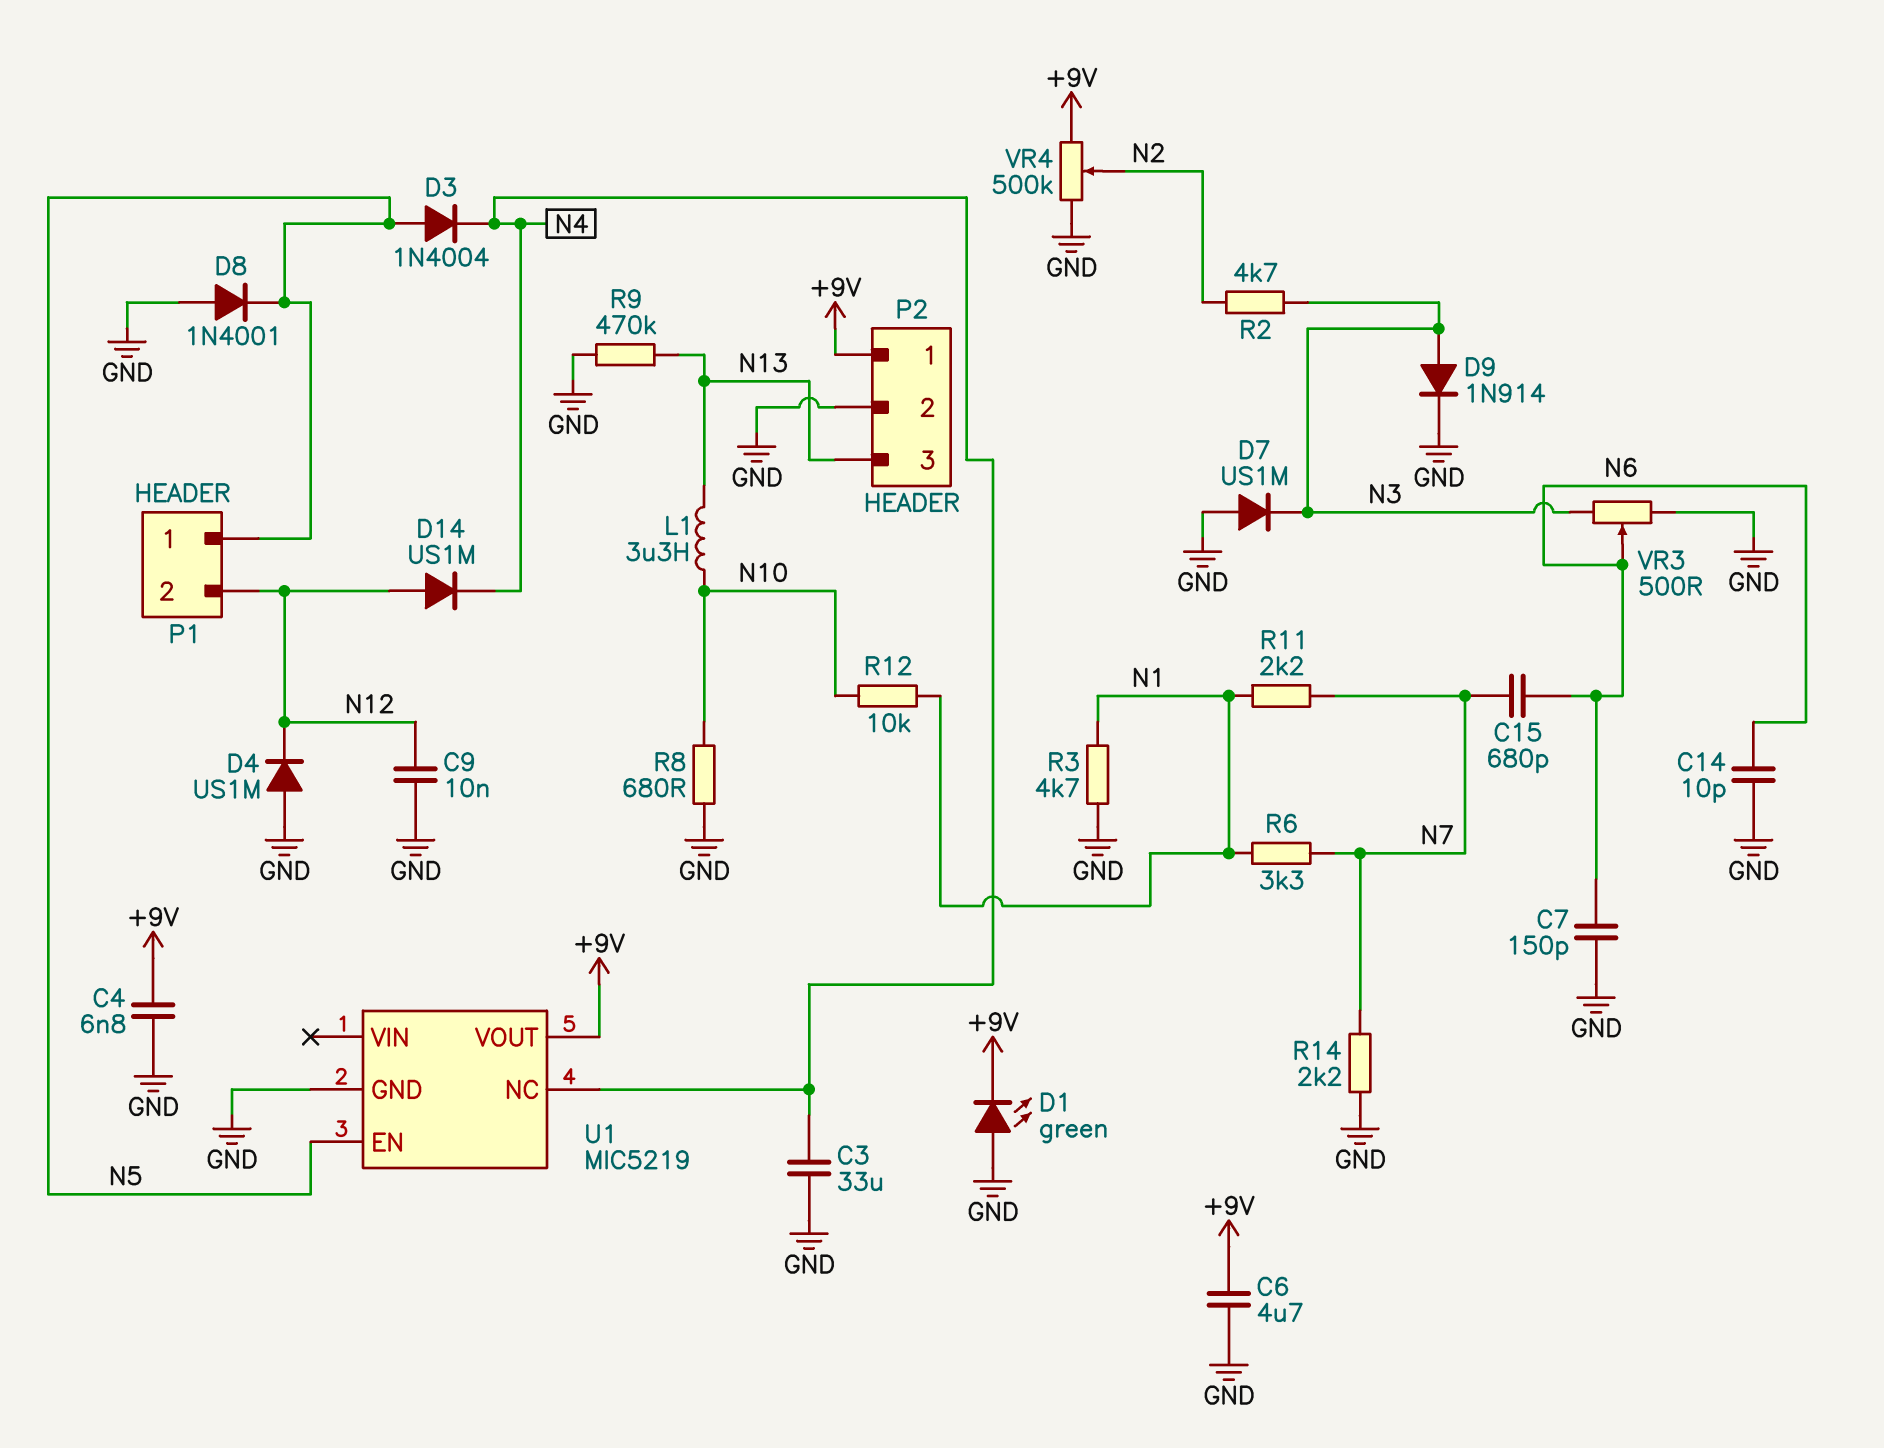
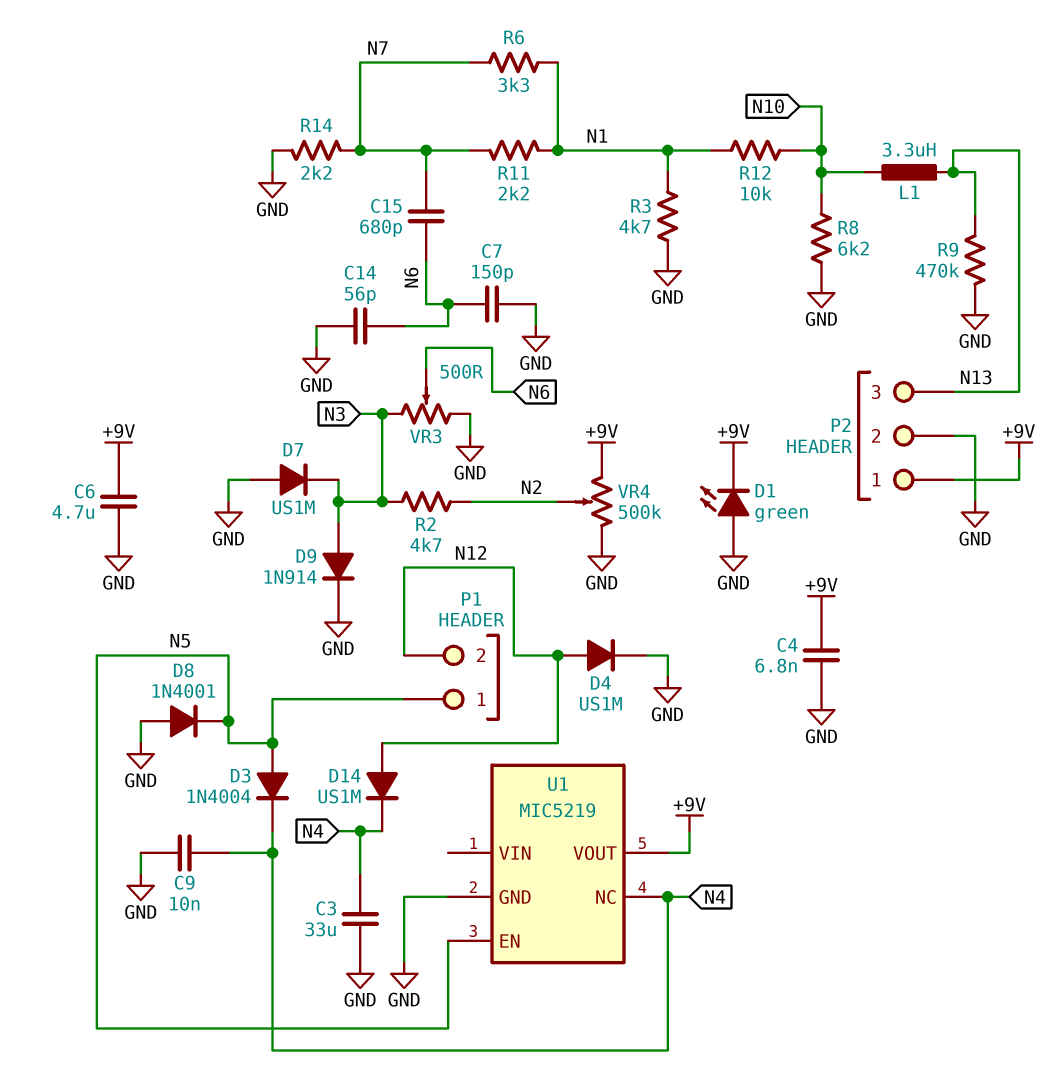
C9: 10nF (GND, N12) -> 10nF (GND, N4)
C14: 10pF (GND, N6) -> 56pF (GND, N6)
D4: diode US1M (A GND, K N12) -> diode US1M (A N12, K GND)
R8: 680 (GND, N10) -> 6.2k (GND, N10)

